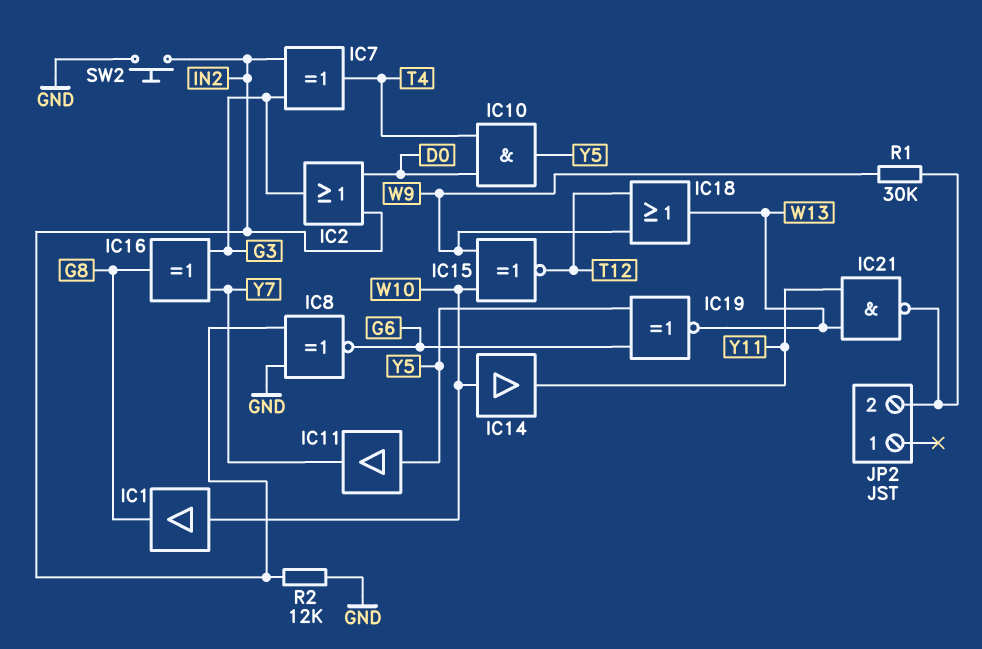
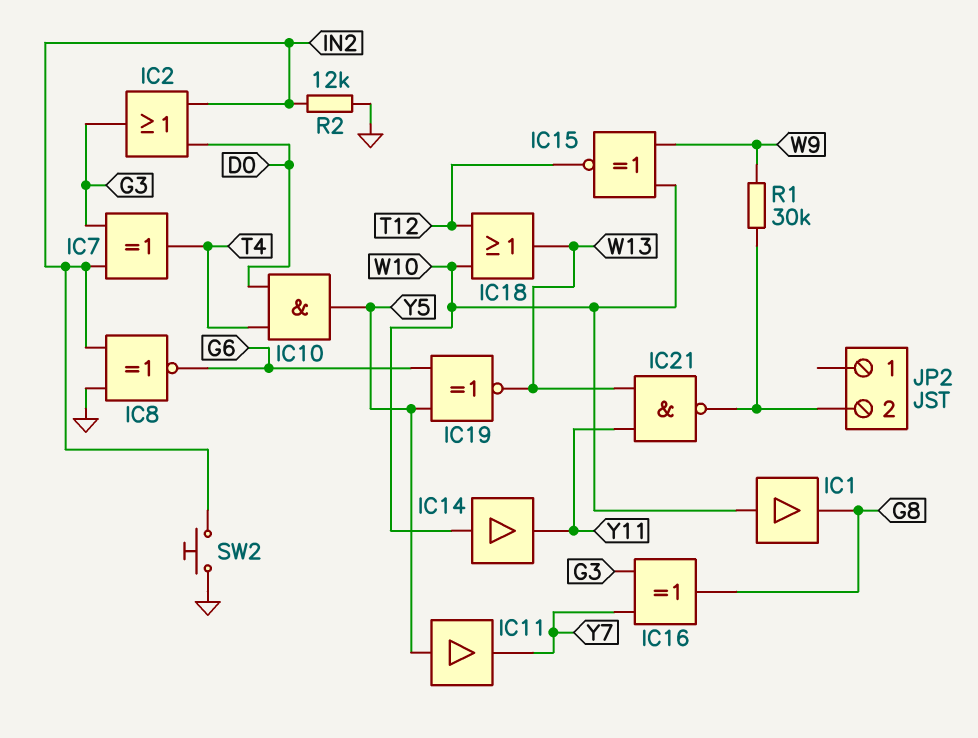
IC18: OR (in T12, in W9, out W13) -> OR (in T12, in W10, out W13)

